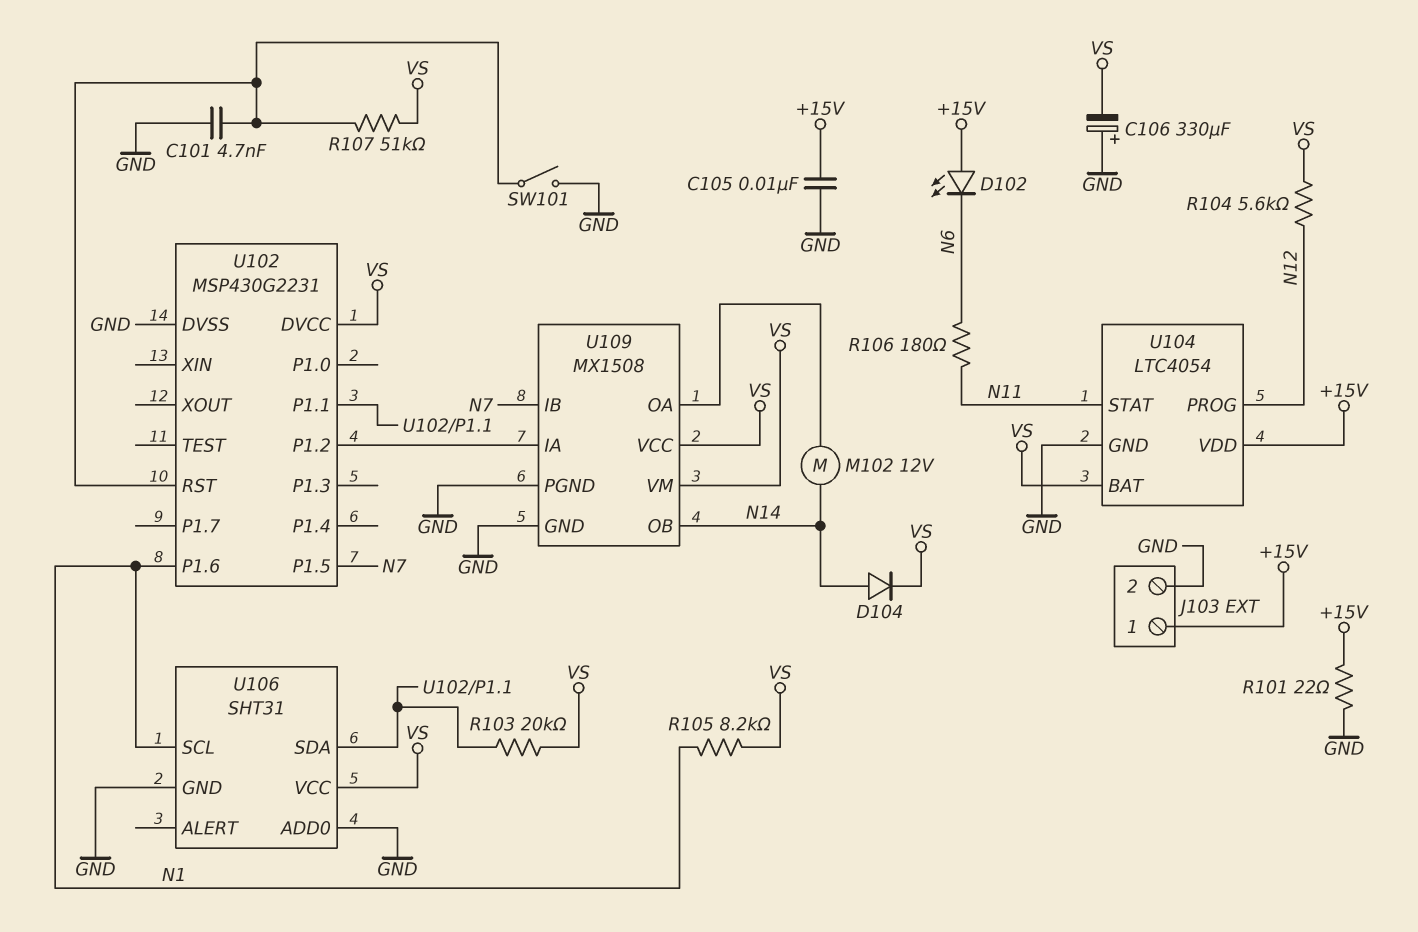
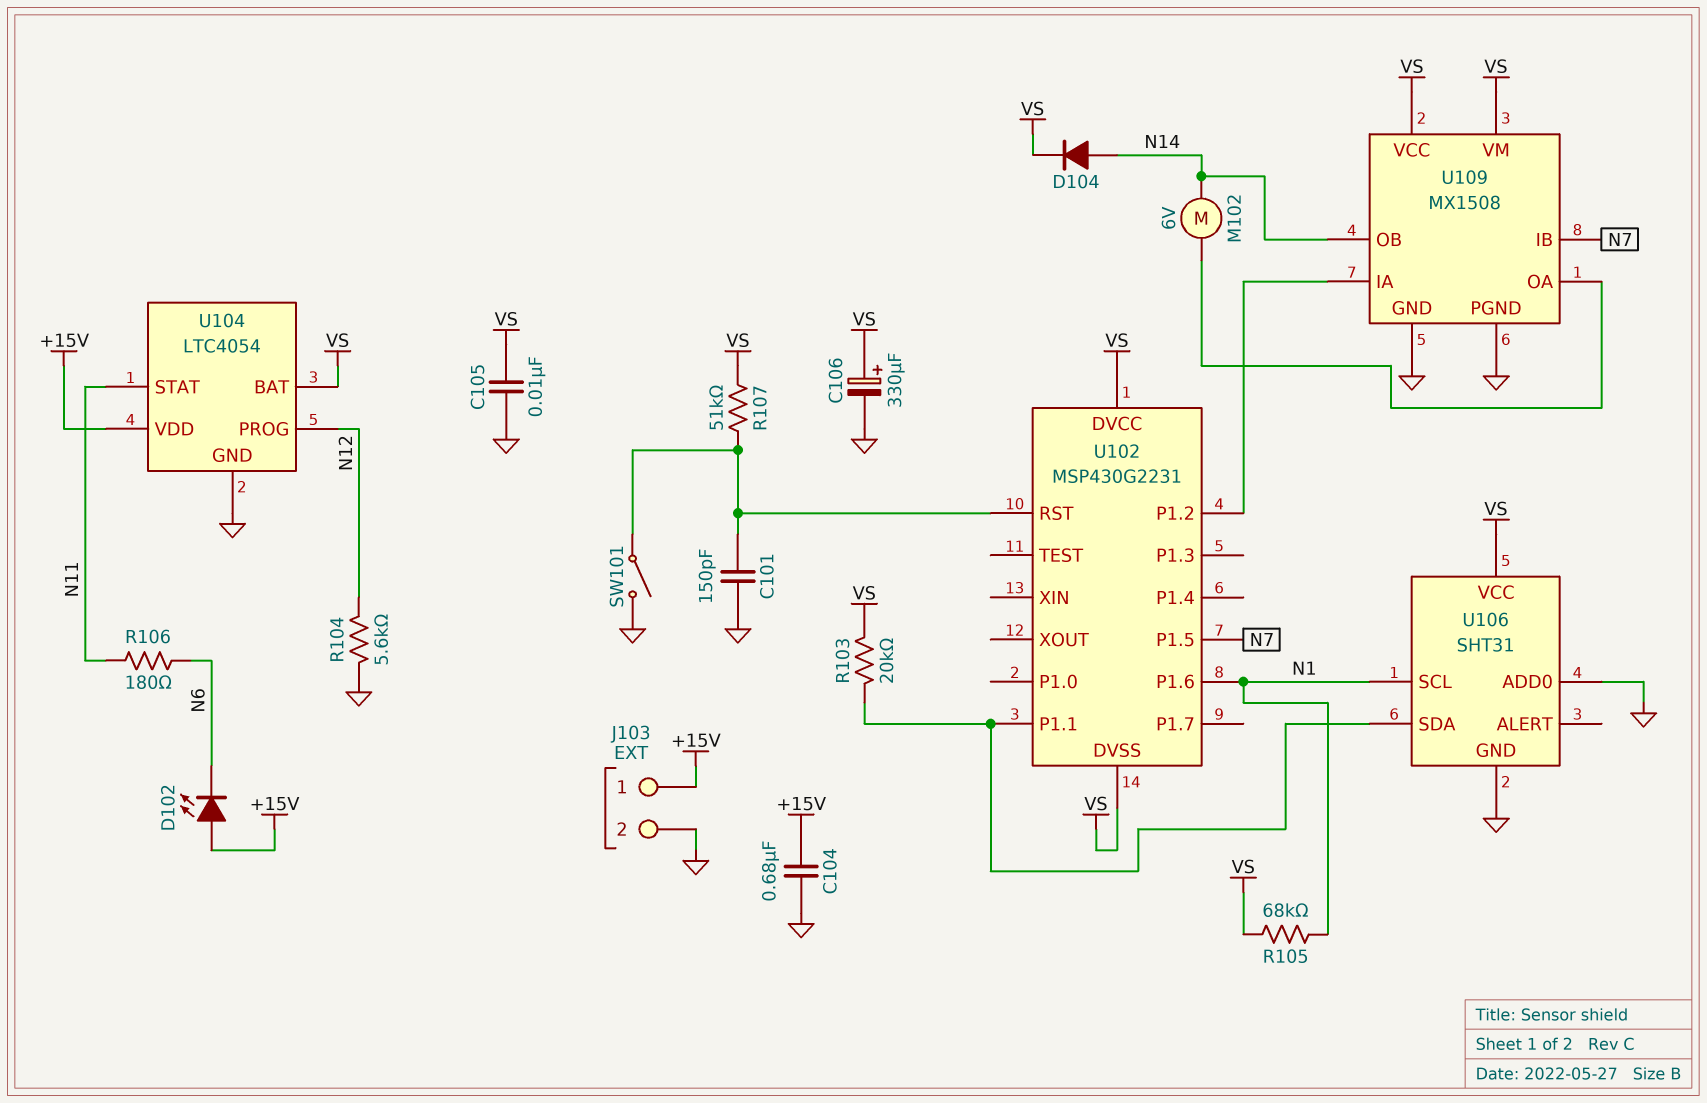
C101: 4.7nF (GND, U102/RST) -> 150pF (GND, U102/RST)
C104: none -> 680nF (+15V, GND)
C105: 10nF (+15V, GND) -> 10nF (GND, VS)
C106: 330uF (plus GND, minus VS) -> 330uF (plus VS, minus GND)
M102: motor 12V (N14, U109/OA) -> motor 6V (N14, U109/OA)
R101: 22 (+15V, GND) -> none
R104: 5.6k (N12, VS) -> 5.6k (GND, N12)
R105: 8.2k (N1, VS) -> 68k (N1, VS)
U102 pin DVSS: GND -> VS

